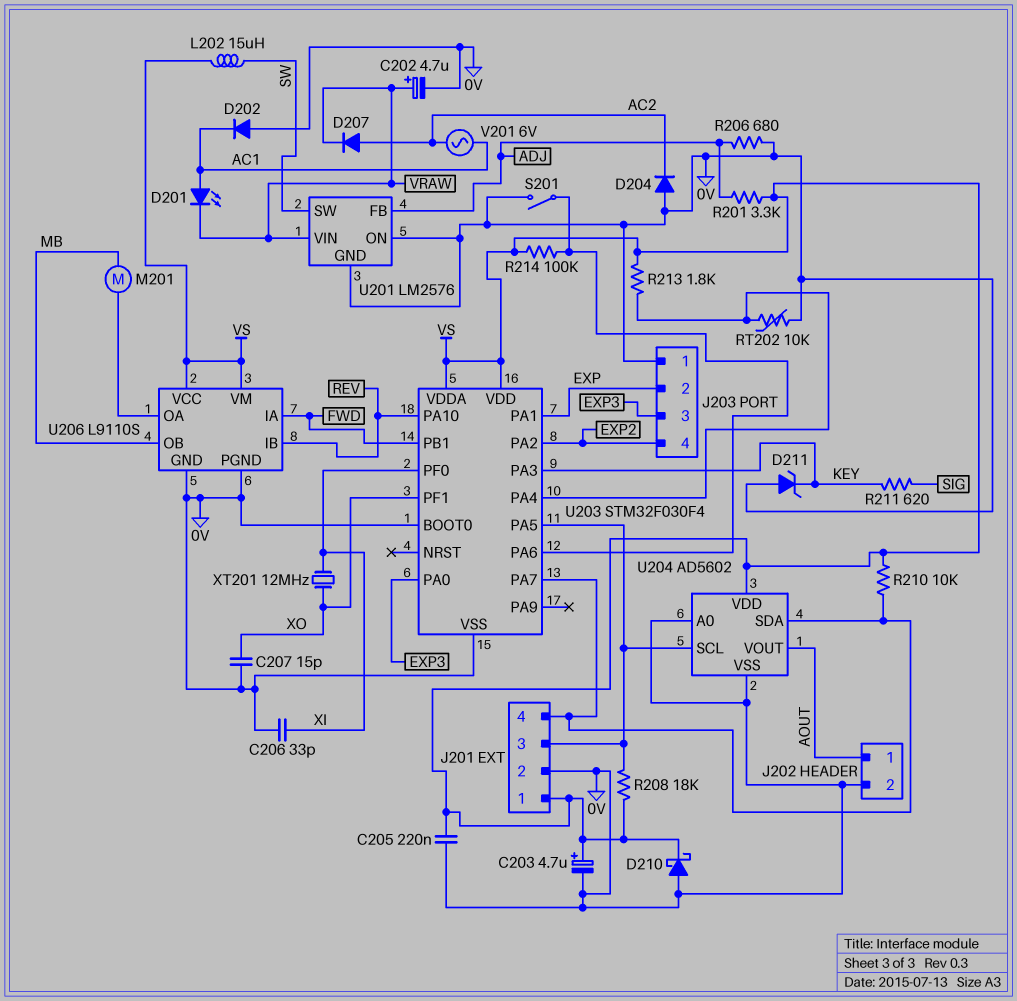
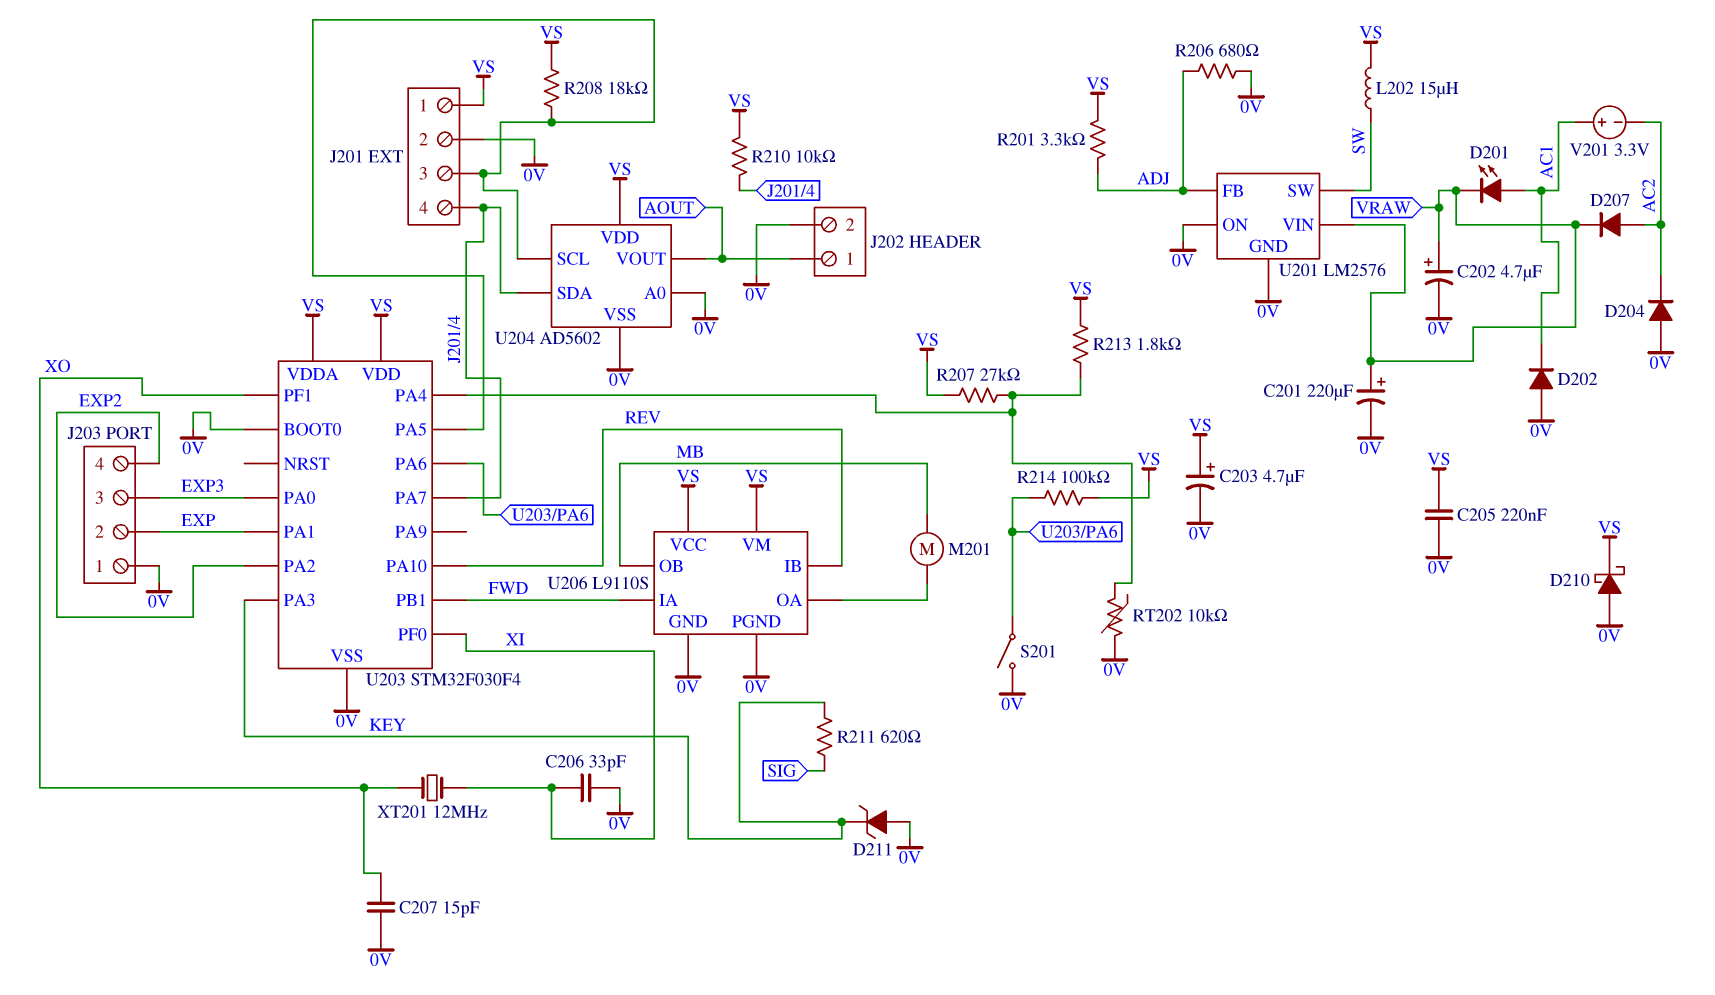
C201: none -> 220uF (plus VRAW, minus 0V)
R207: none -> 27k (U203/PA4, VS)
V201: AC 6V (AC1, AC2) -> 3.3V (plus AC1, minus AC2)

